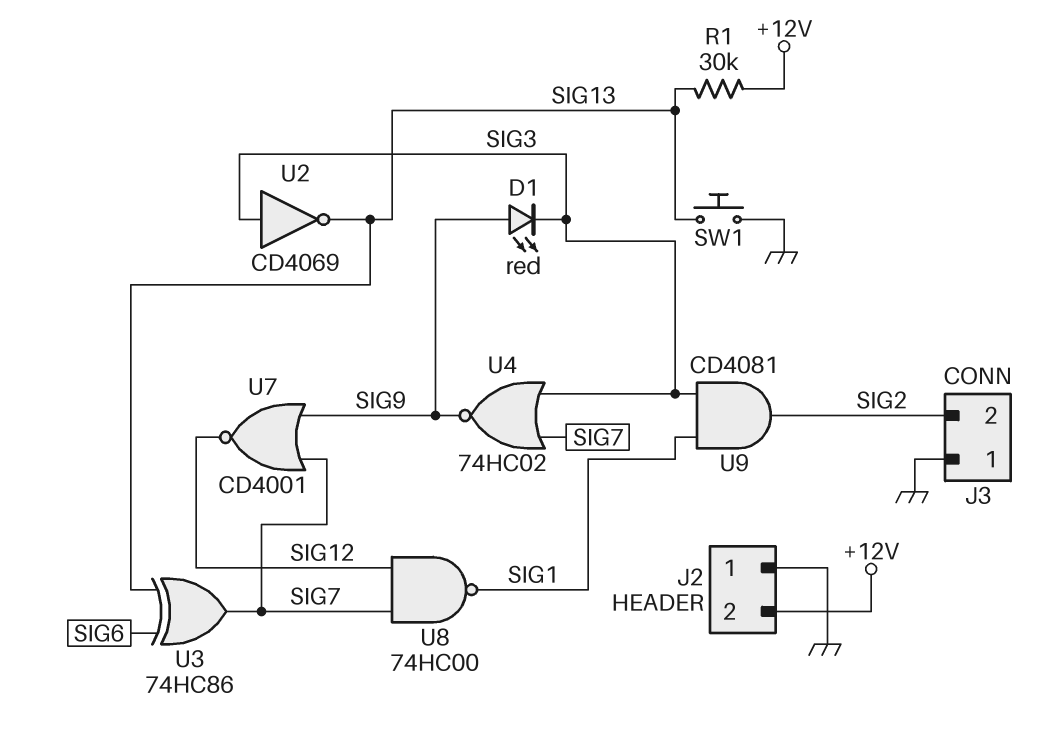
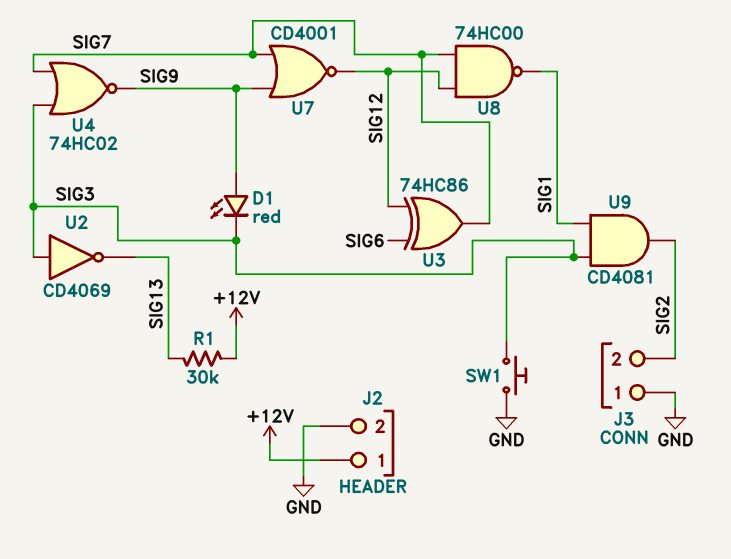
J2 pin 1: GND -> +12V
J2 pin 2: +12V -> GND
SW1: button (GND, SIG13) -> button (GND, SIG3)
U3: XOR 74HC86 (in SIG6, in SIG13, out SIG7) -> XOR 74HC86 (in SIG6, in SIG12, out SIG7)

